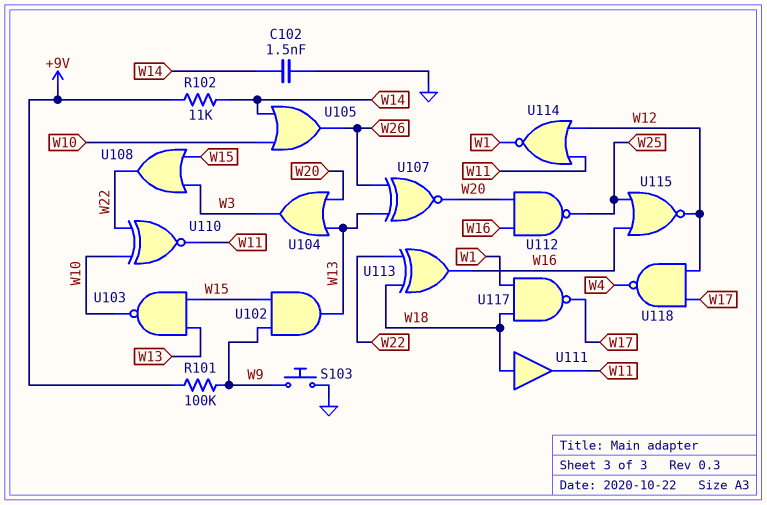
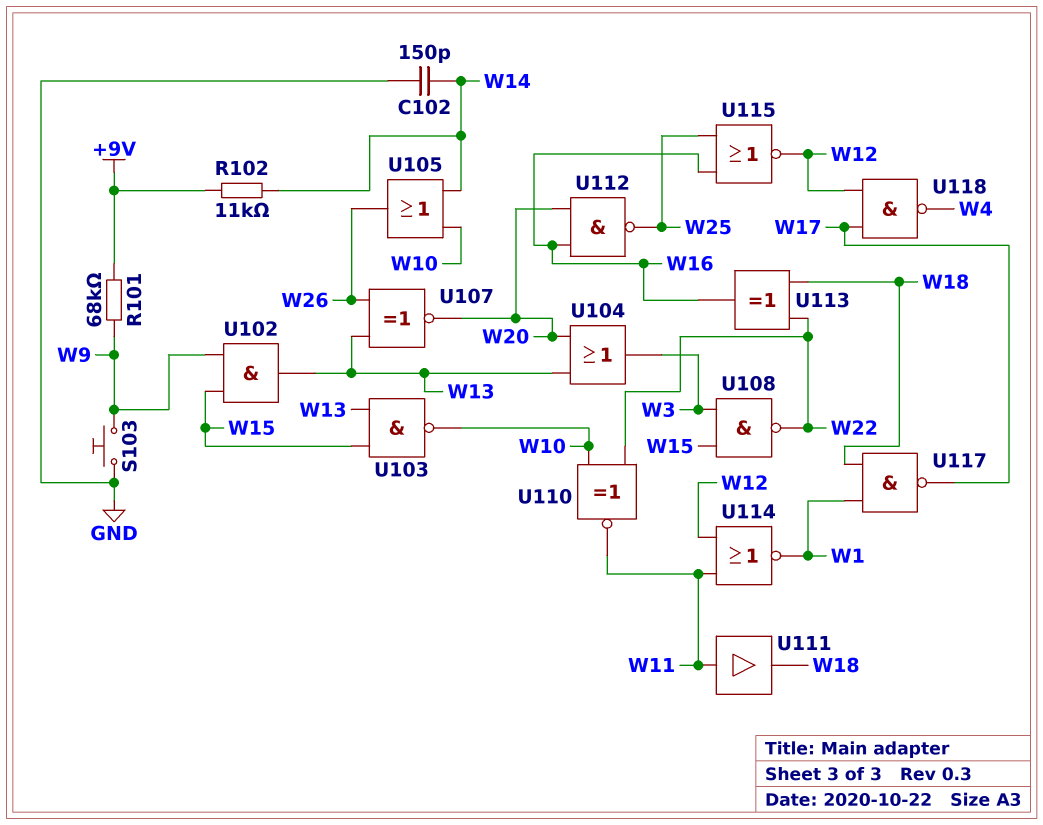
C102: 1.5nF (GND, W14) -> 150pF (GND, W14)
R101: 100k (+9V, W9) -> 68k (+9V, W9)
U108: OR (in W3, in W15, out W22) -> NAND (in W3, in W15, out W22)
U111: buffer (in W18, out W11) -> buffer (in W11, out W18)

